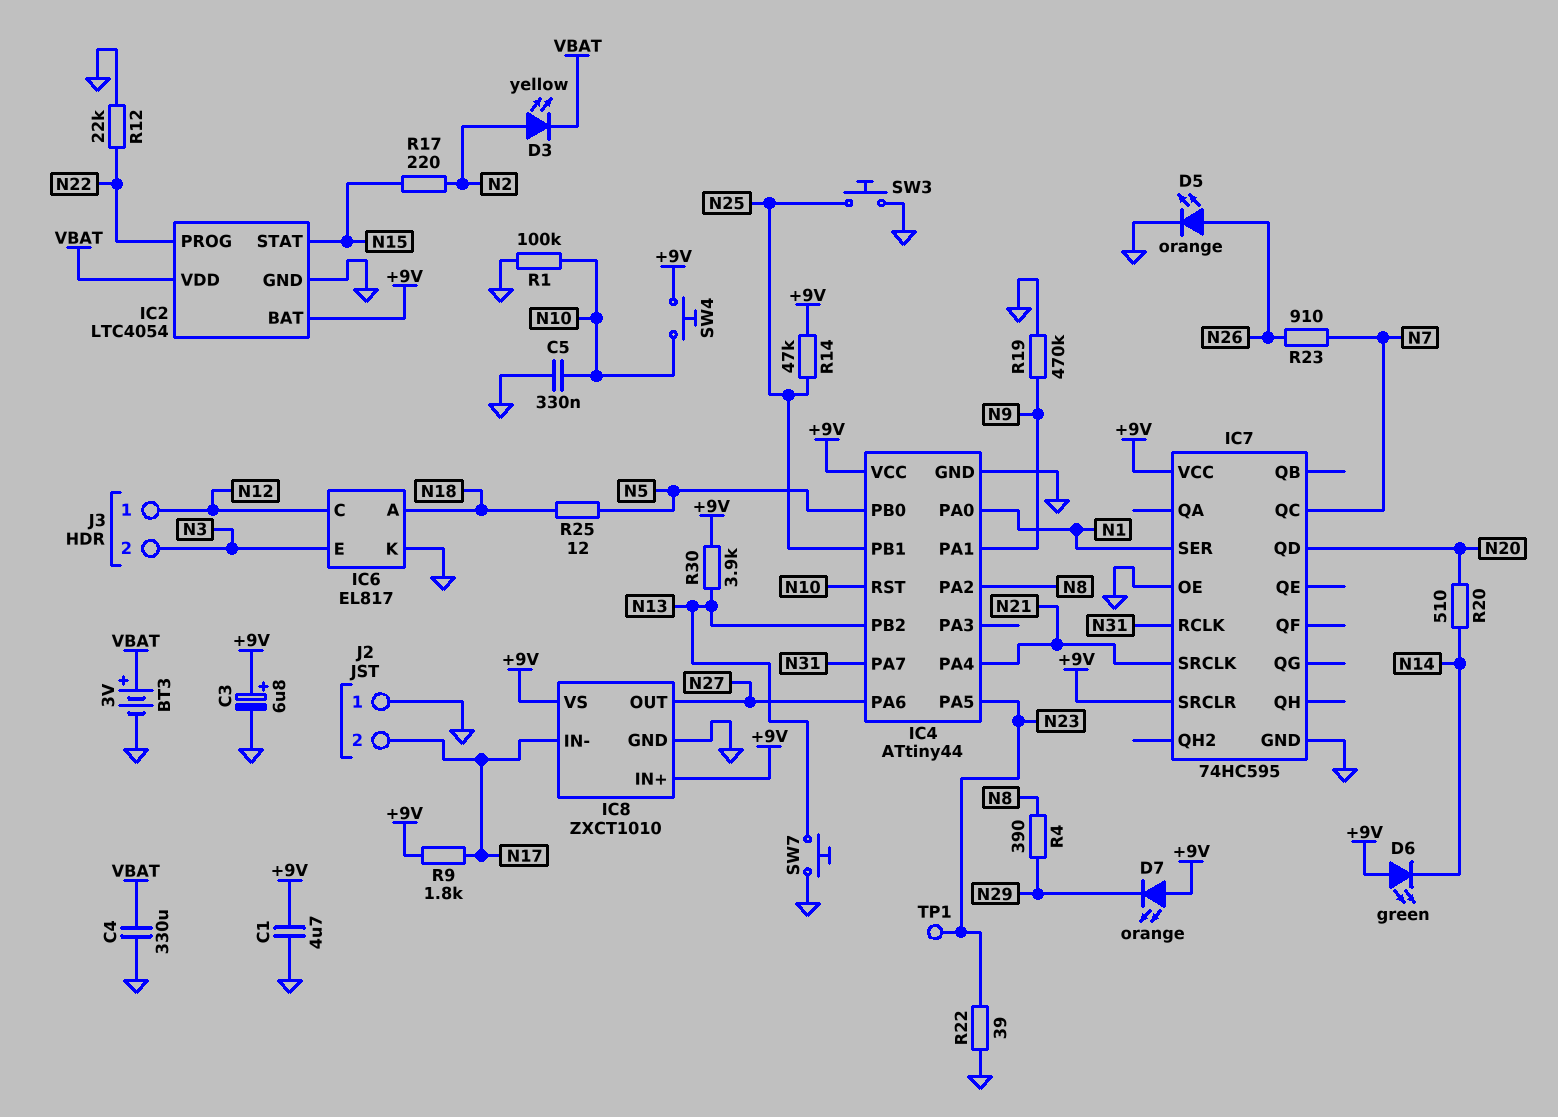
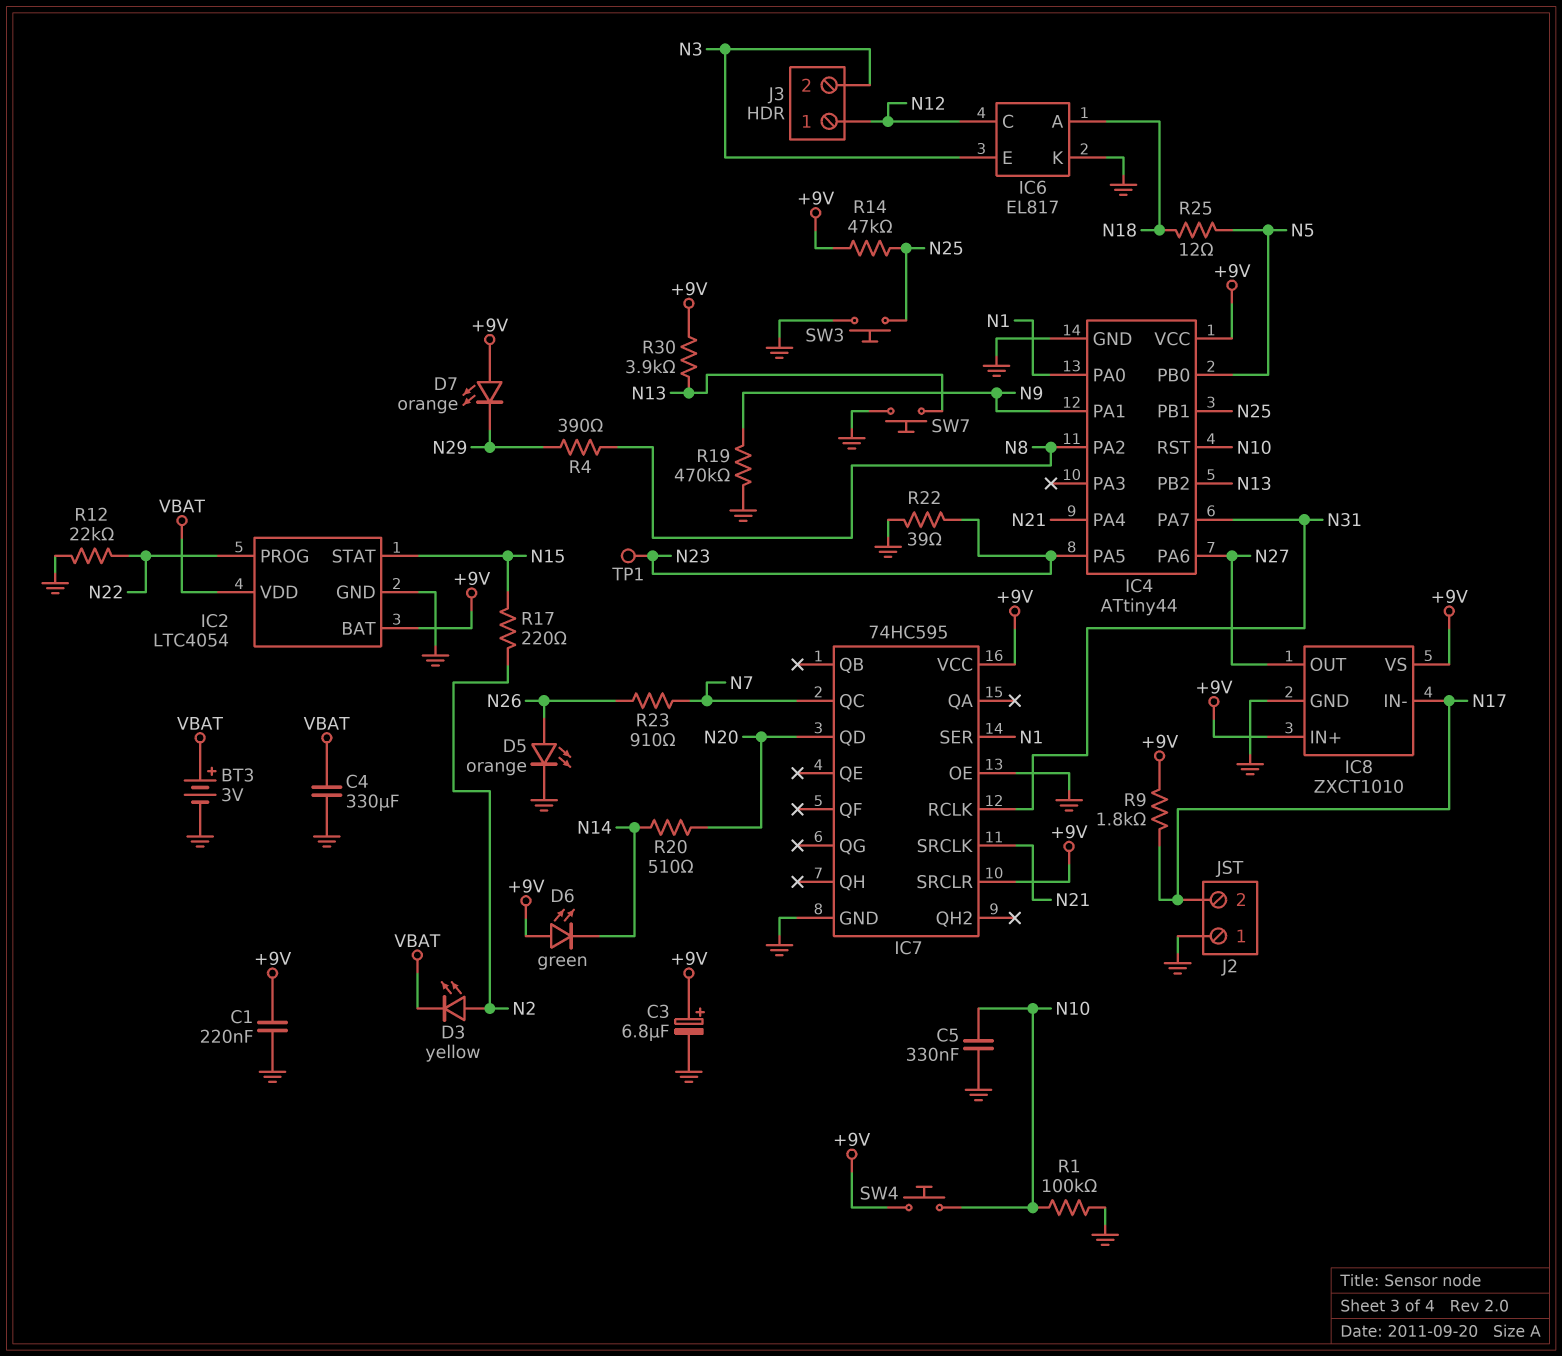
C1: 4.7uF (+9V, GND) -> 220nF (+9V, GND)

